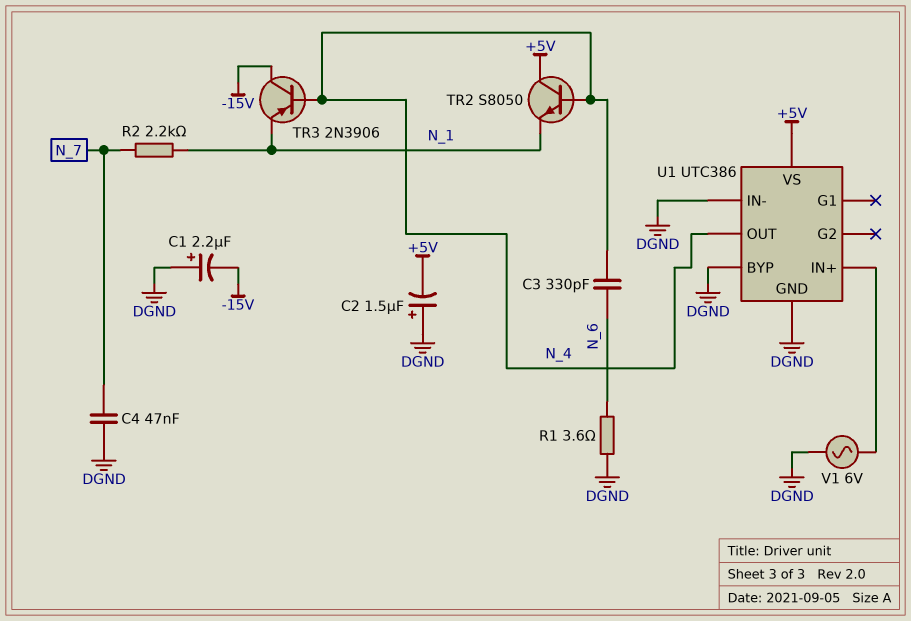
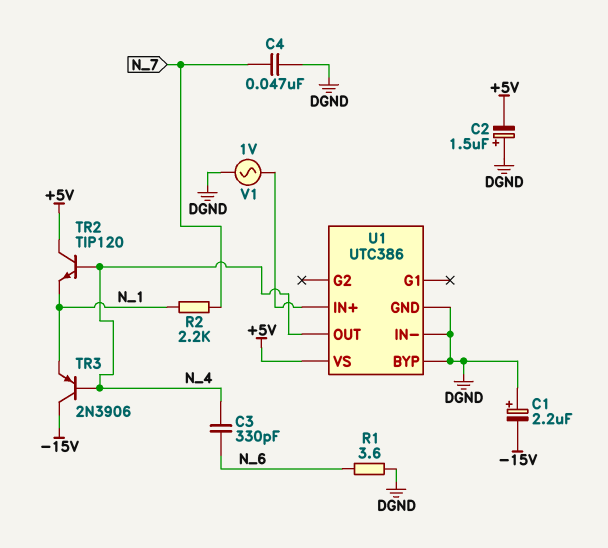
TR2: NPN S8050 (B N_4, C +5V, E N_1) -> NPN TIP120 (B N_4, C +5V, E N_1)
V1: AC 6V (DGND, U1/IN+) -> AC 1V (DGND, U1/IN+)

